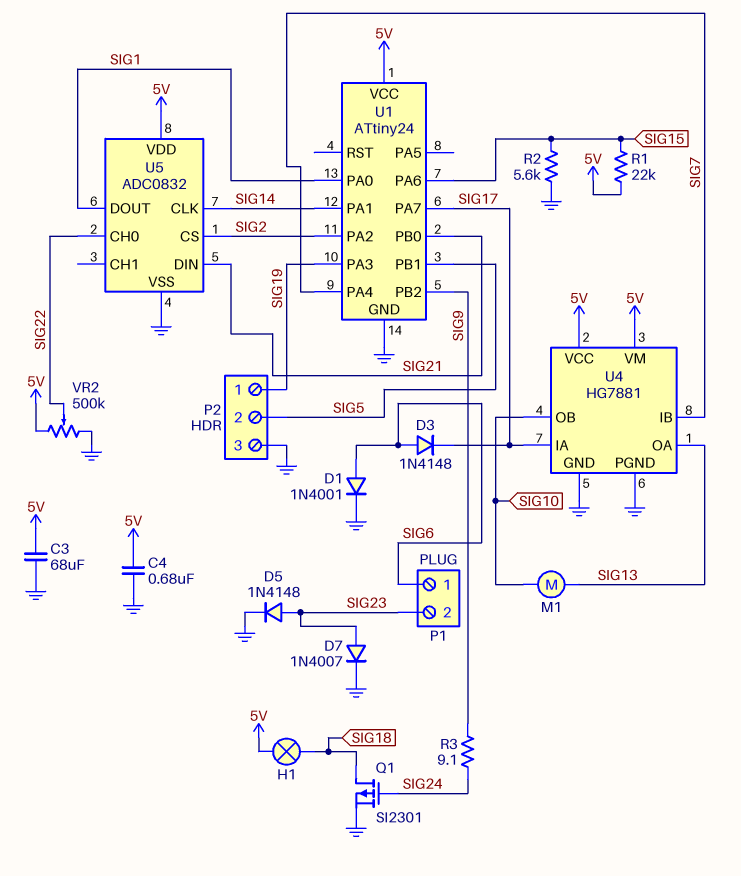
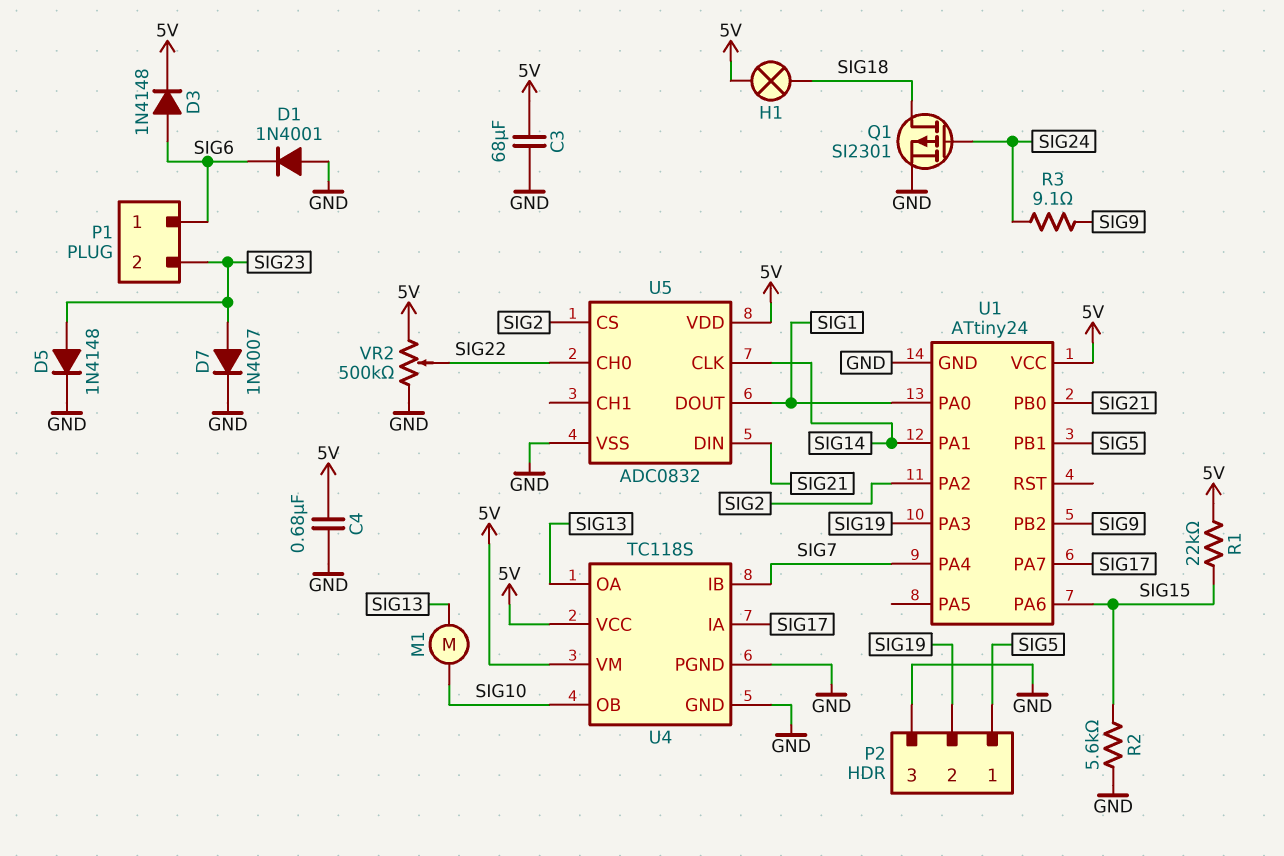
D1: diode 1N4001 (A SIG6, K GND) -> diode 1N4001 (A GND, K SIG6)
D3: diode 1N4148 (A SIG6, K SIG17) -> diode 1N4148 (A SIG6, K 5V)
P2 pin 1: SIG19 -> SIG5
P2 pin 2: SIG5 -> SIG19
U4: HG7881 -> TC118S

